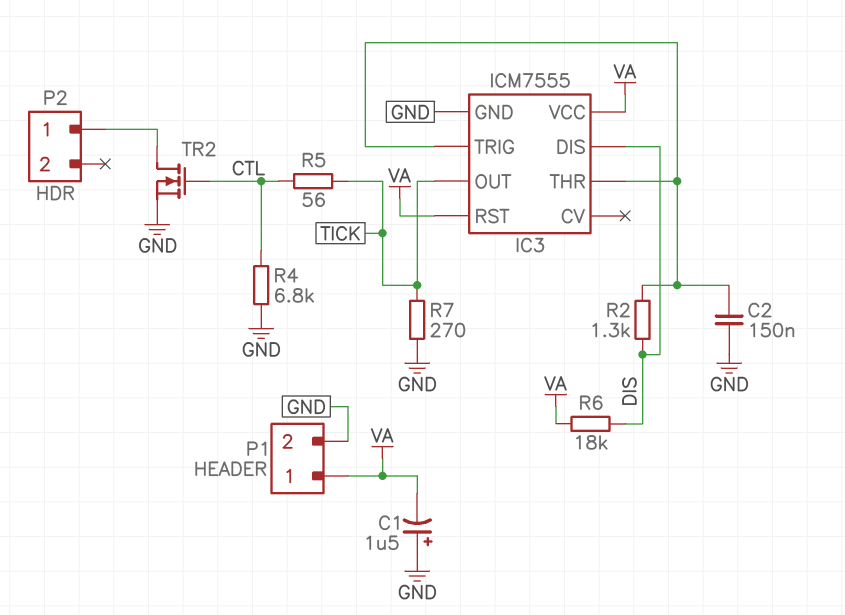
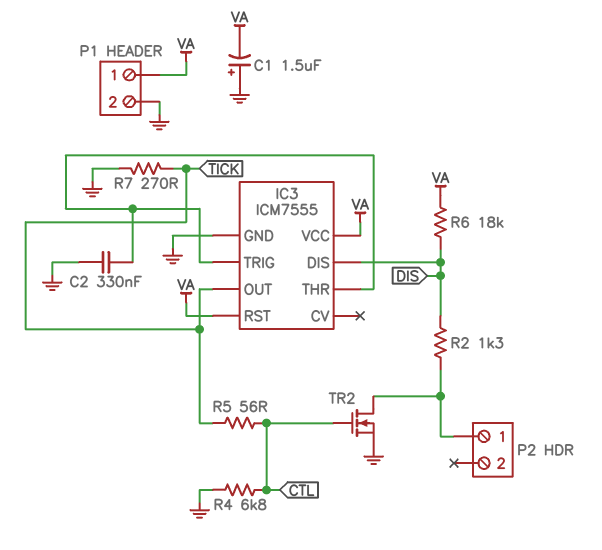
C2: 150nF (GND, IC3/THR) -> 330nF (GND, IC3/THR)
R2: 1.3k (DIS, IC3/THR) -> 1.3k (DIS, P2/1)

